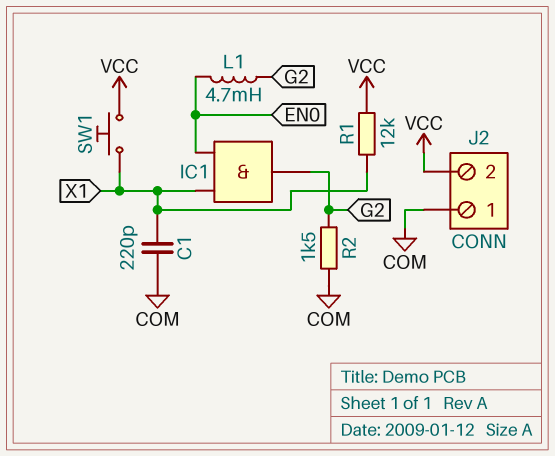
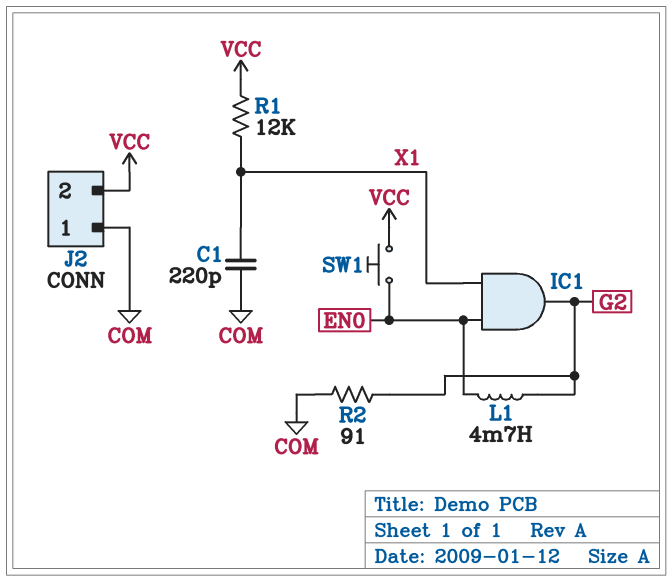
R2: 1.5k (COM, G2) -> 91 (COM, G2)
SW1: button (VCC, X1) -> button (EN0, VCC)

